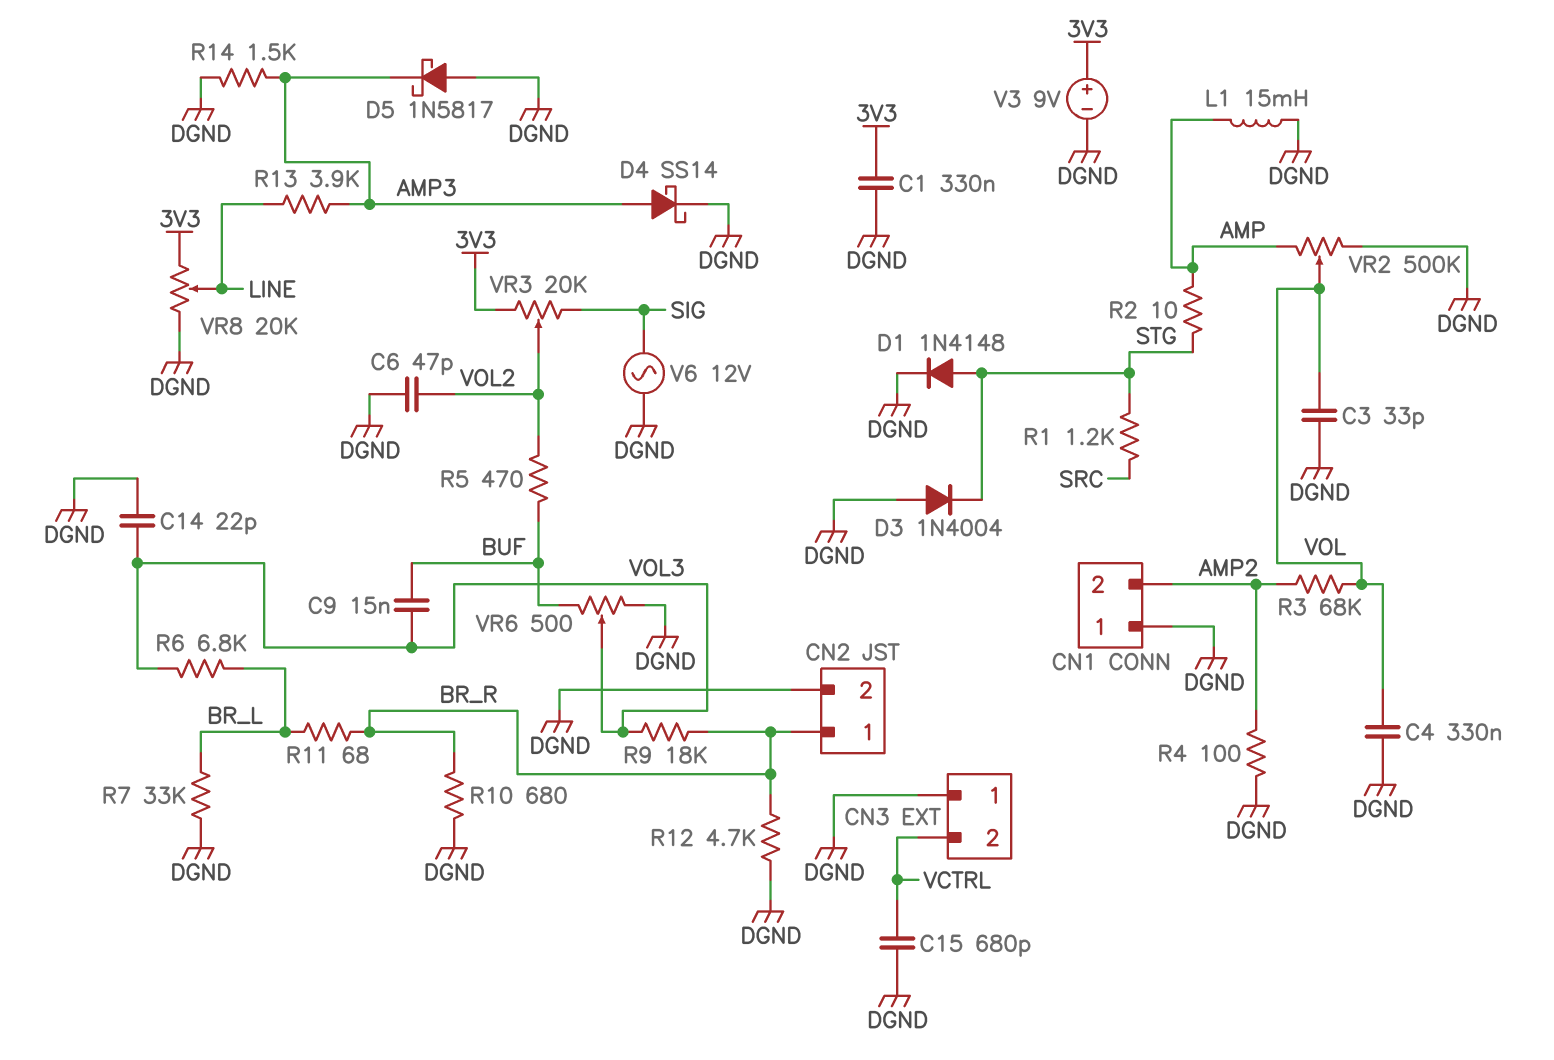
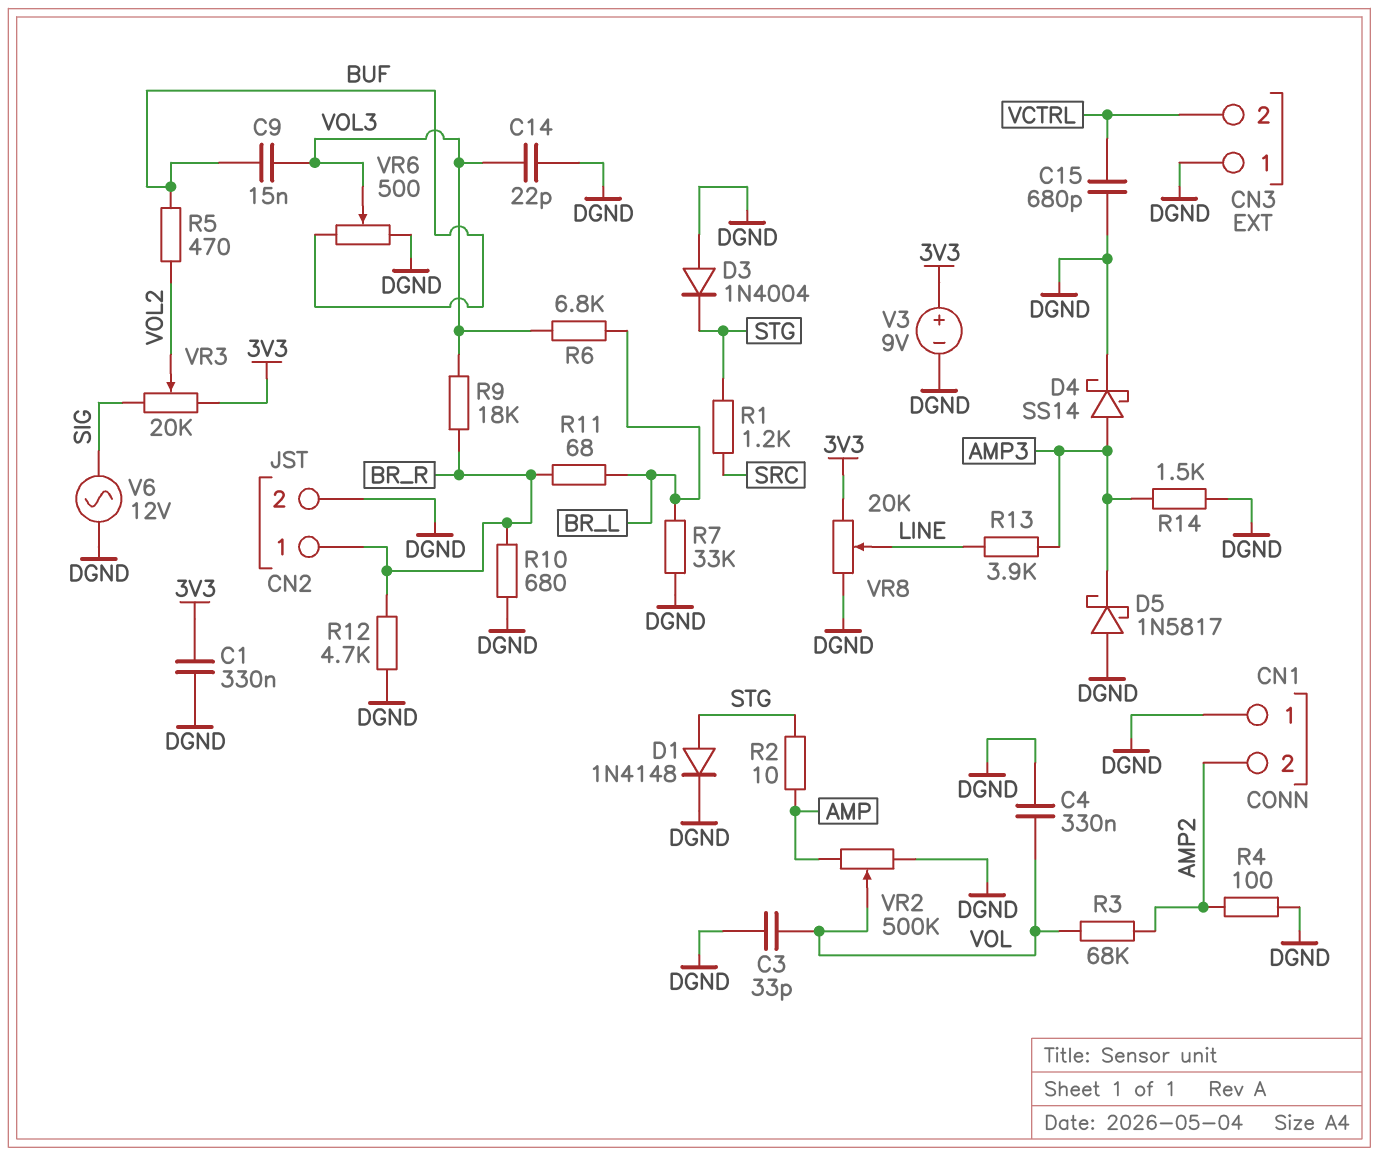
C6: 47pF (DGND, VOL2) -> none
L1: 15mH (AMP, DGND) -> none

